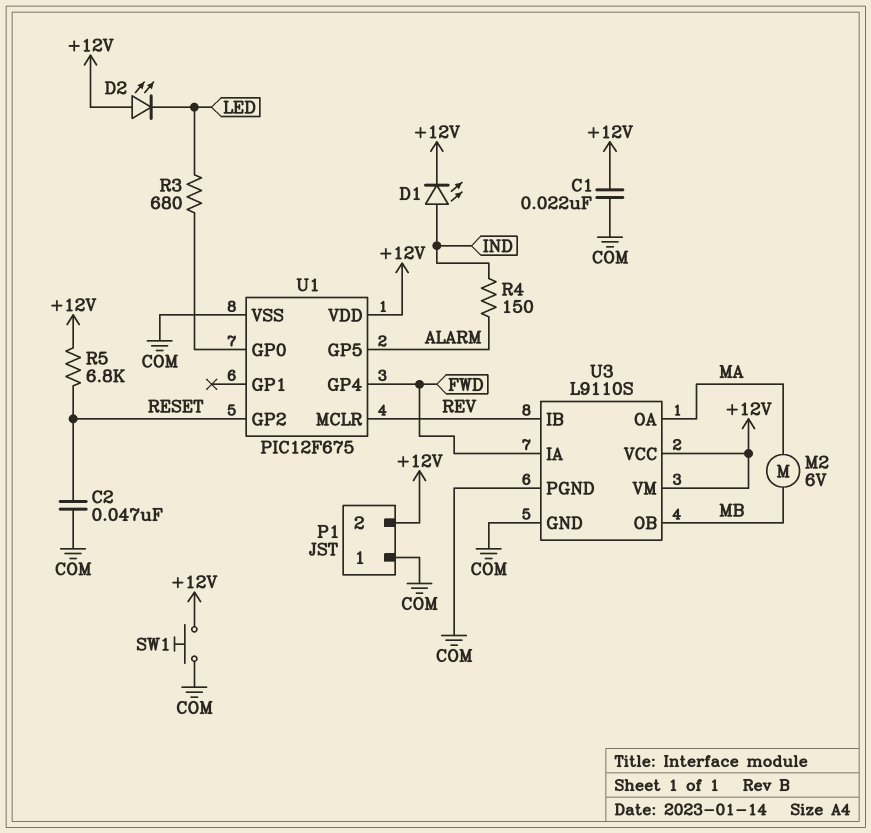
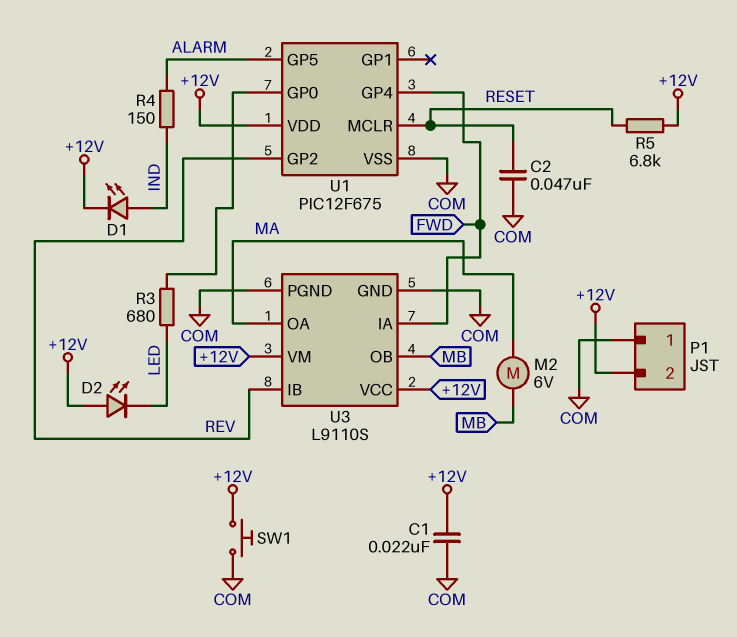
U1 pin GP2: RESET -> REV
U1 pin MCLR: REV -> RESET

